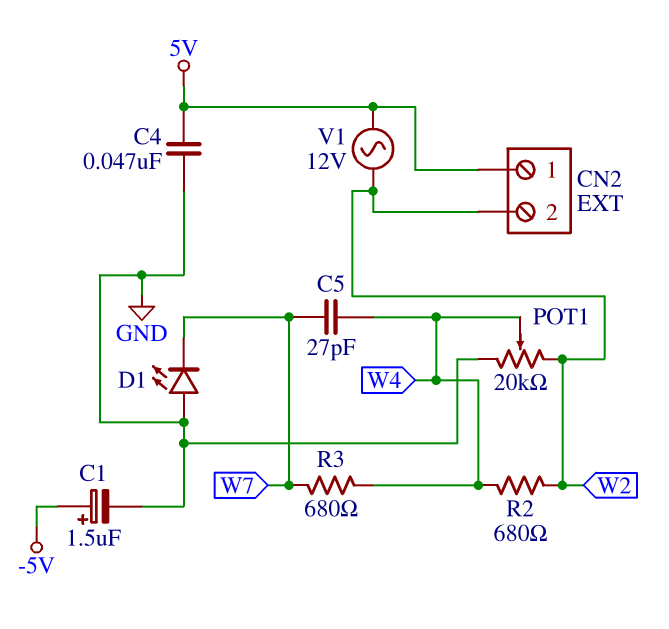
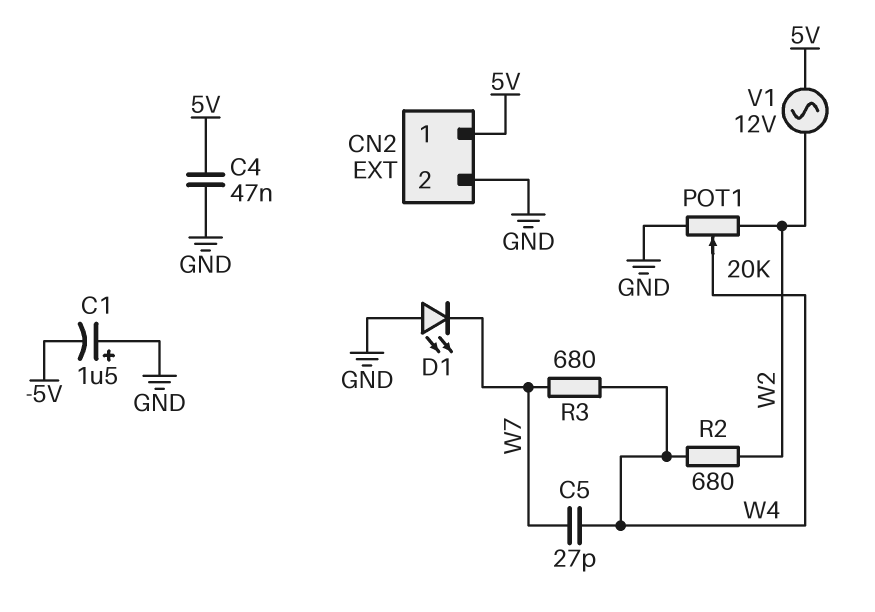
C1: 1.5uF (plus -5V, minus GND) -> 1.5uF (plus GND, minus -5V)
CN2 pin 2: W2 -> GND

